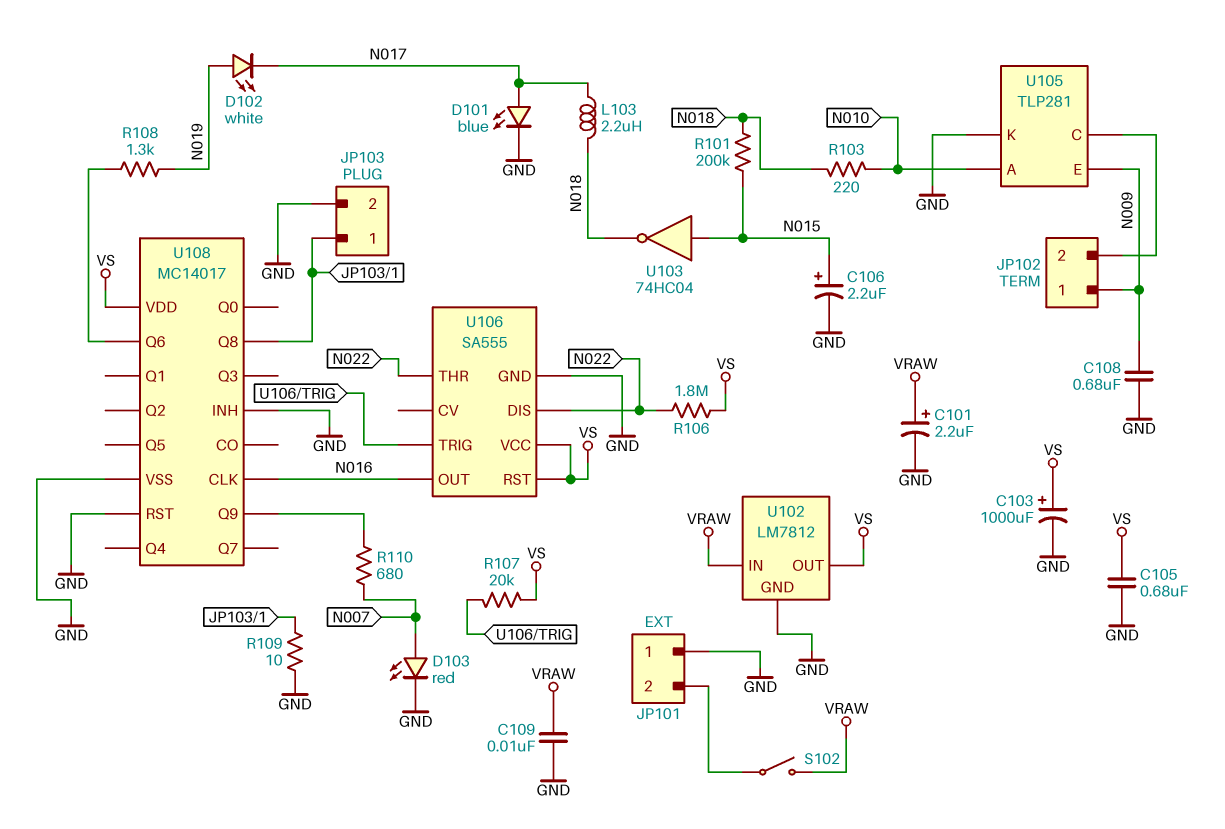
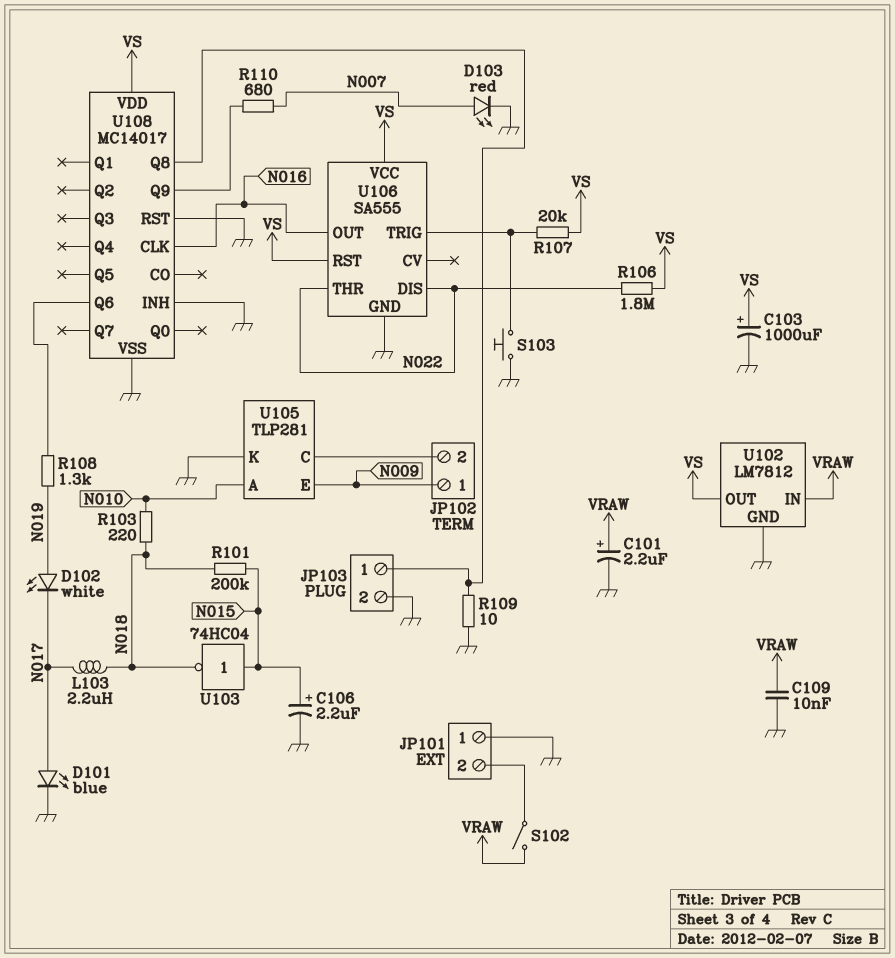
C105: 680nF (GND, VS) -> none
C108: 680nF (GND, N009) -> none
S103: none -> button (GND, U106/TRIG)

